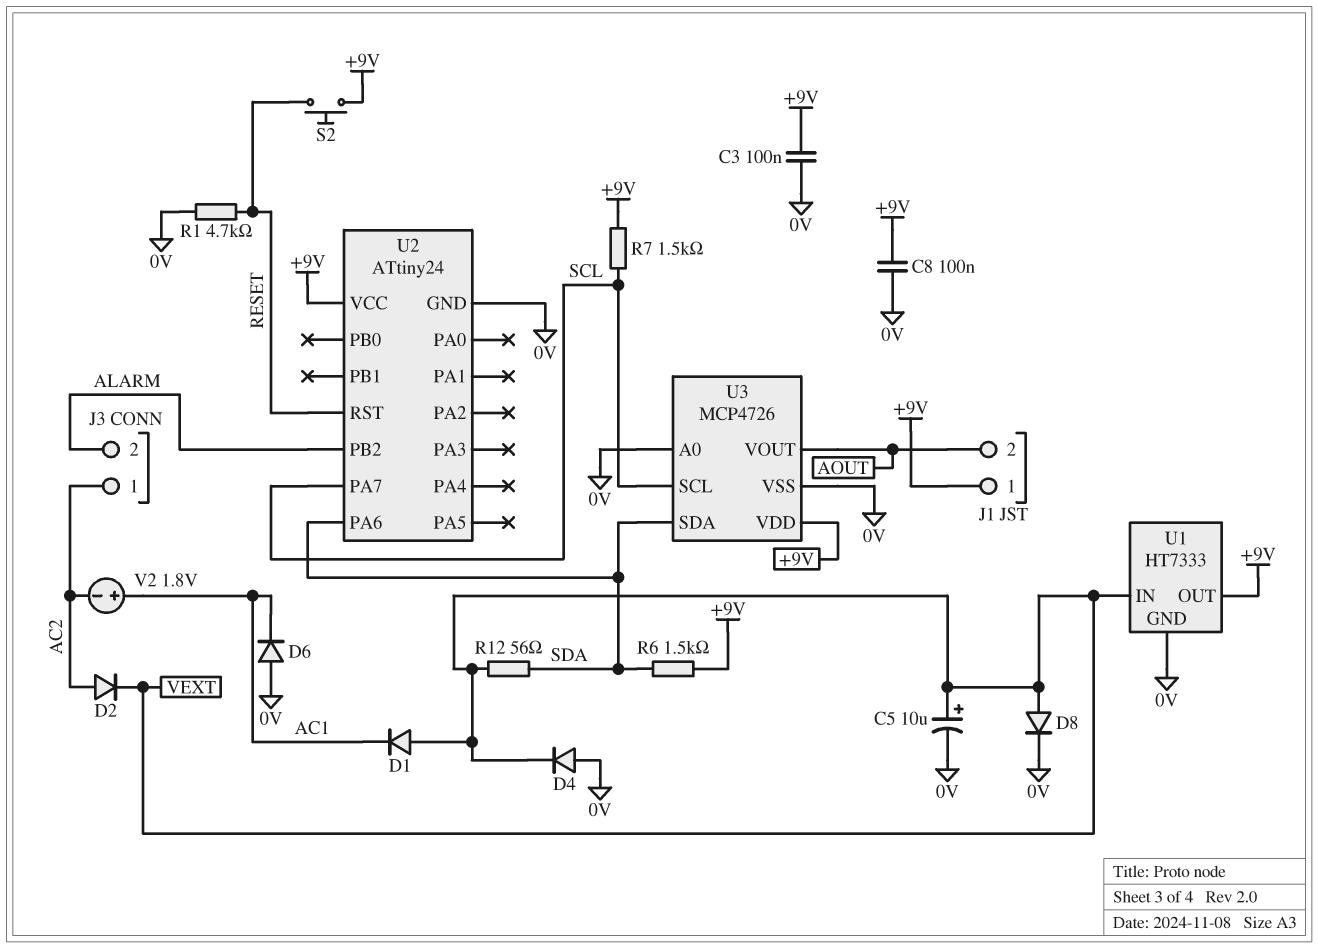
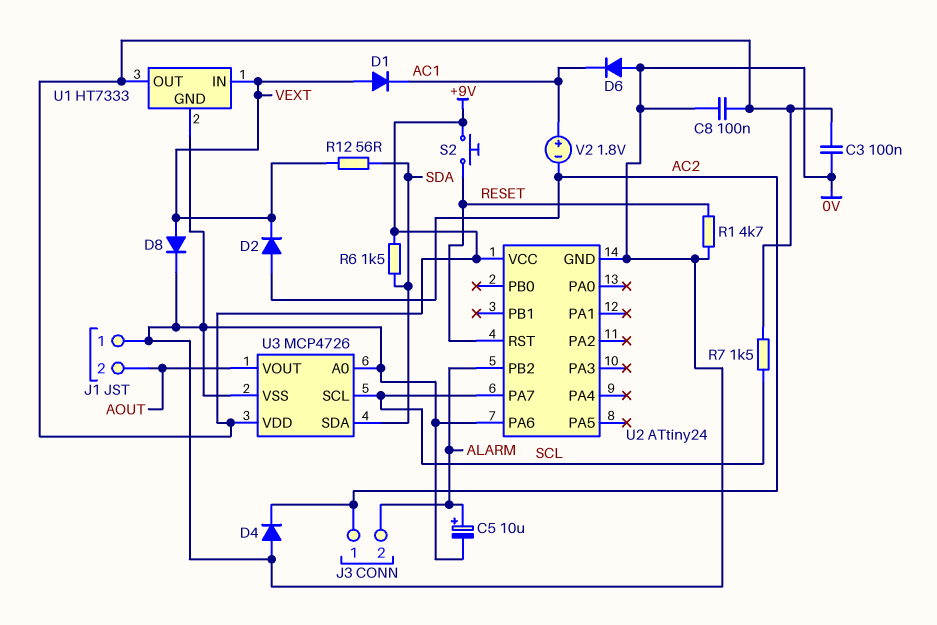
C5: 10uF (plus VEXT, minus 0V) -> 10uF (plus ALARM, minus 0V)
D4: diode (A 0V, K VEXT) -> diode (A 0V, K AC2)
J1 pin 1: +9V -> 0V
U2 pin PA6: SDA -> 0V

